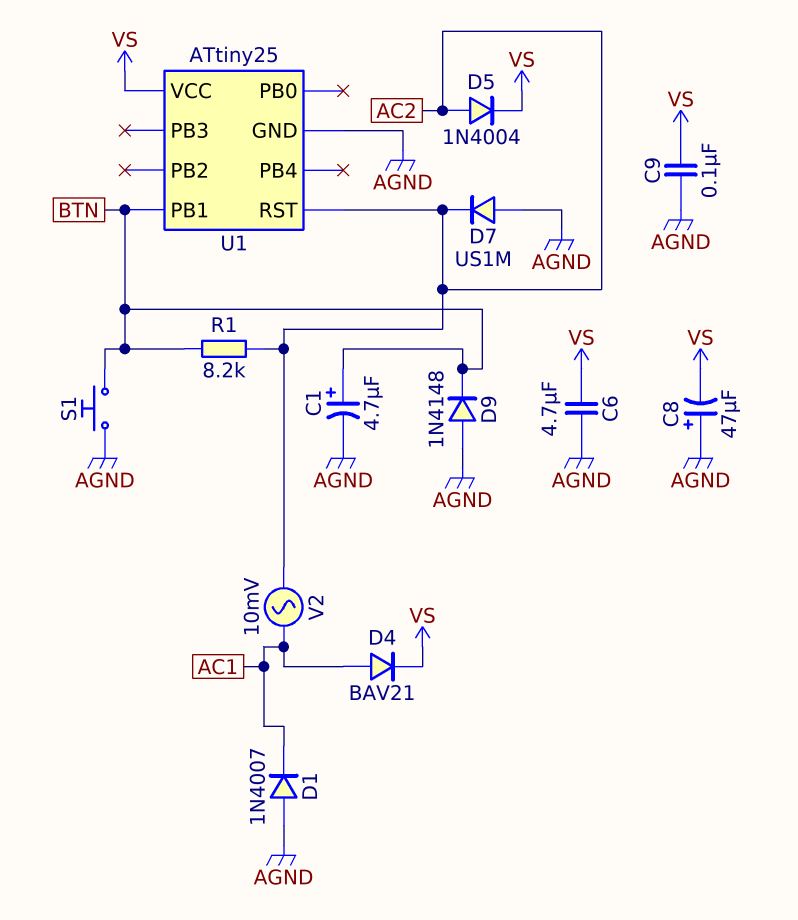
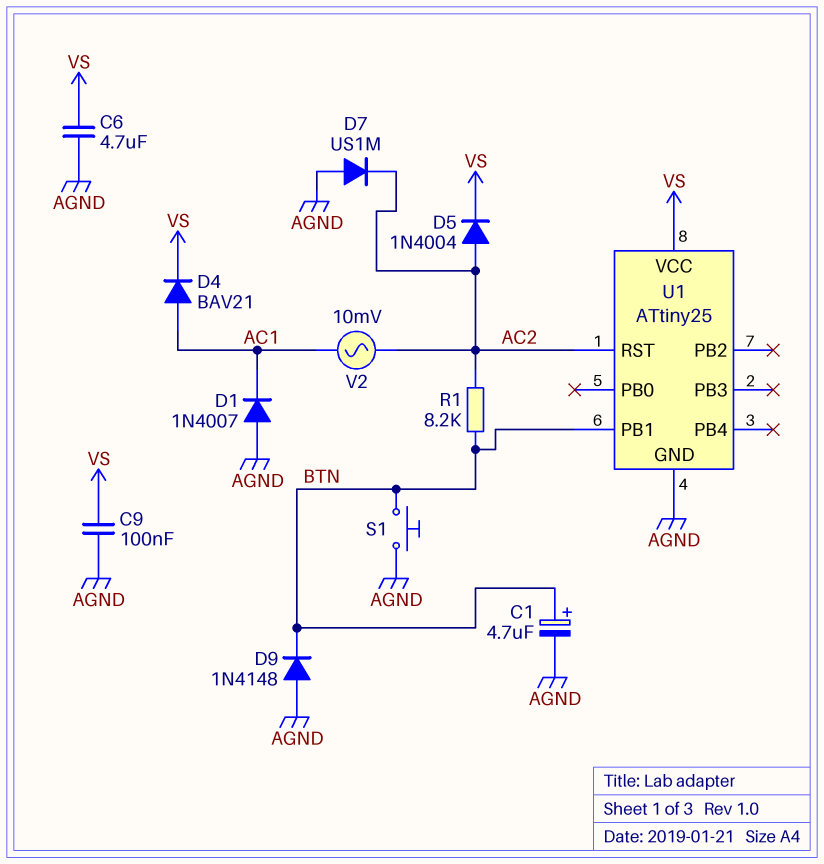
C8: 47uF (plus AGND, minus VS) -> none

